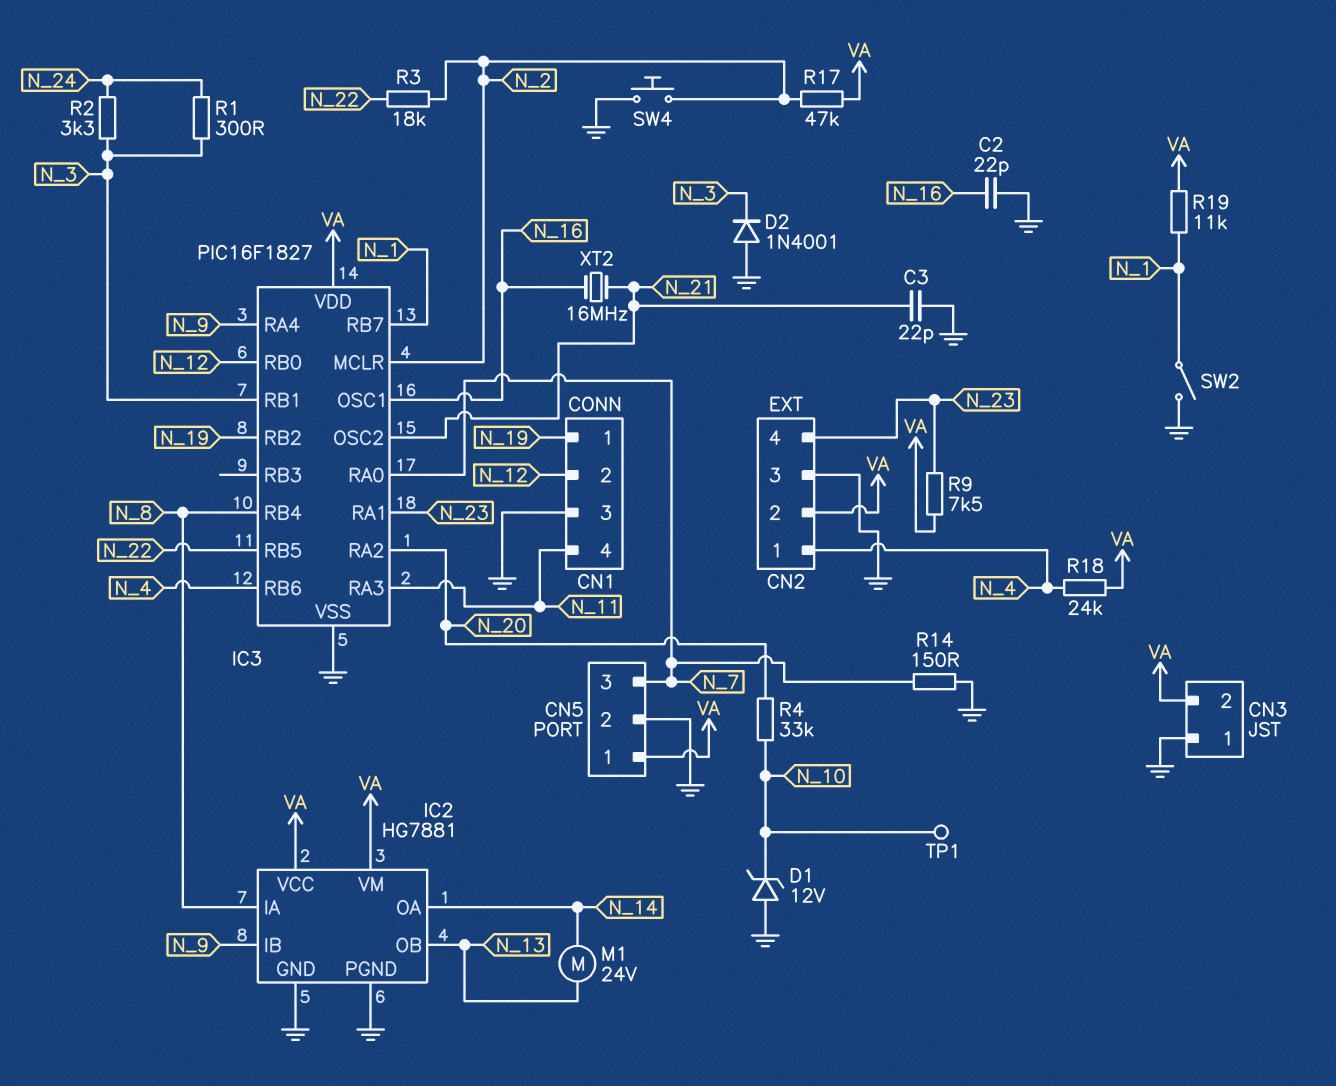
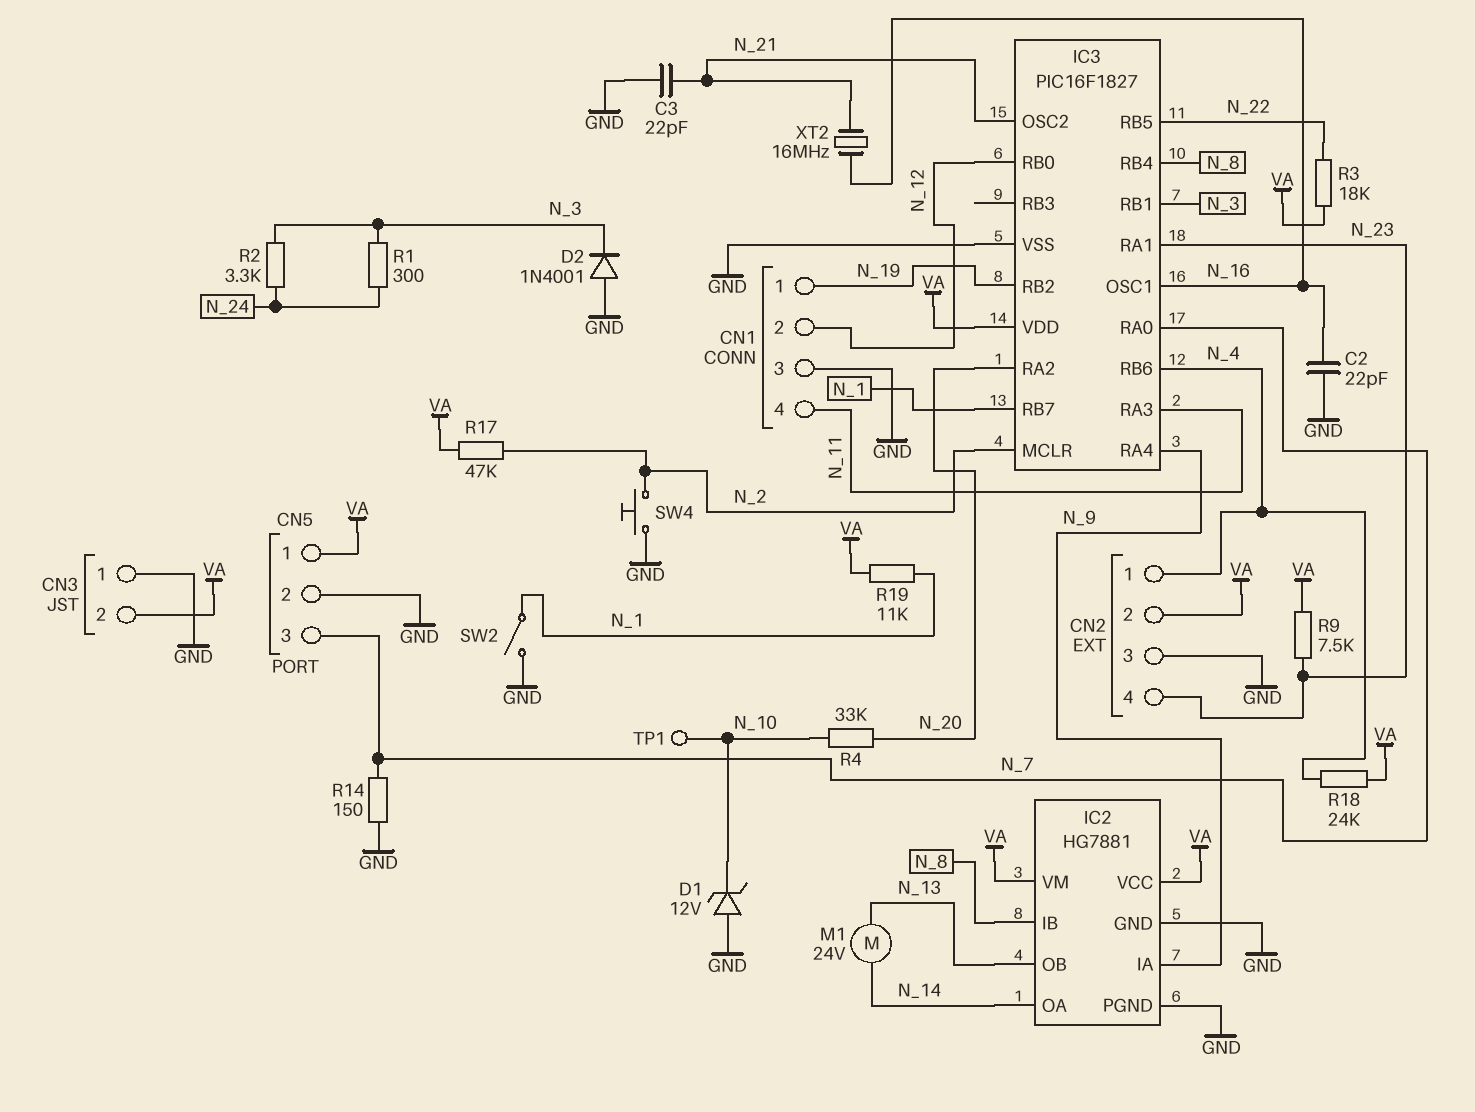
IC2 pin IA: N_8 -> N_9
IC2 pin IB: N_9 -> N_8
R3: 18k (N_2, N_22) -> 18k (N_22, VA)

